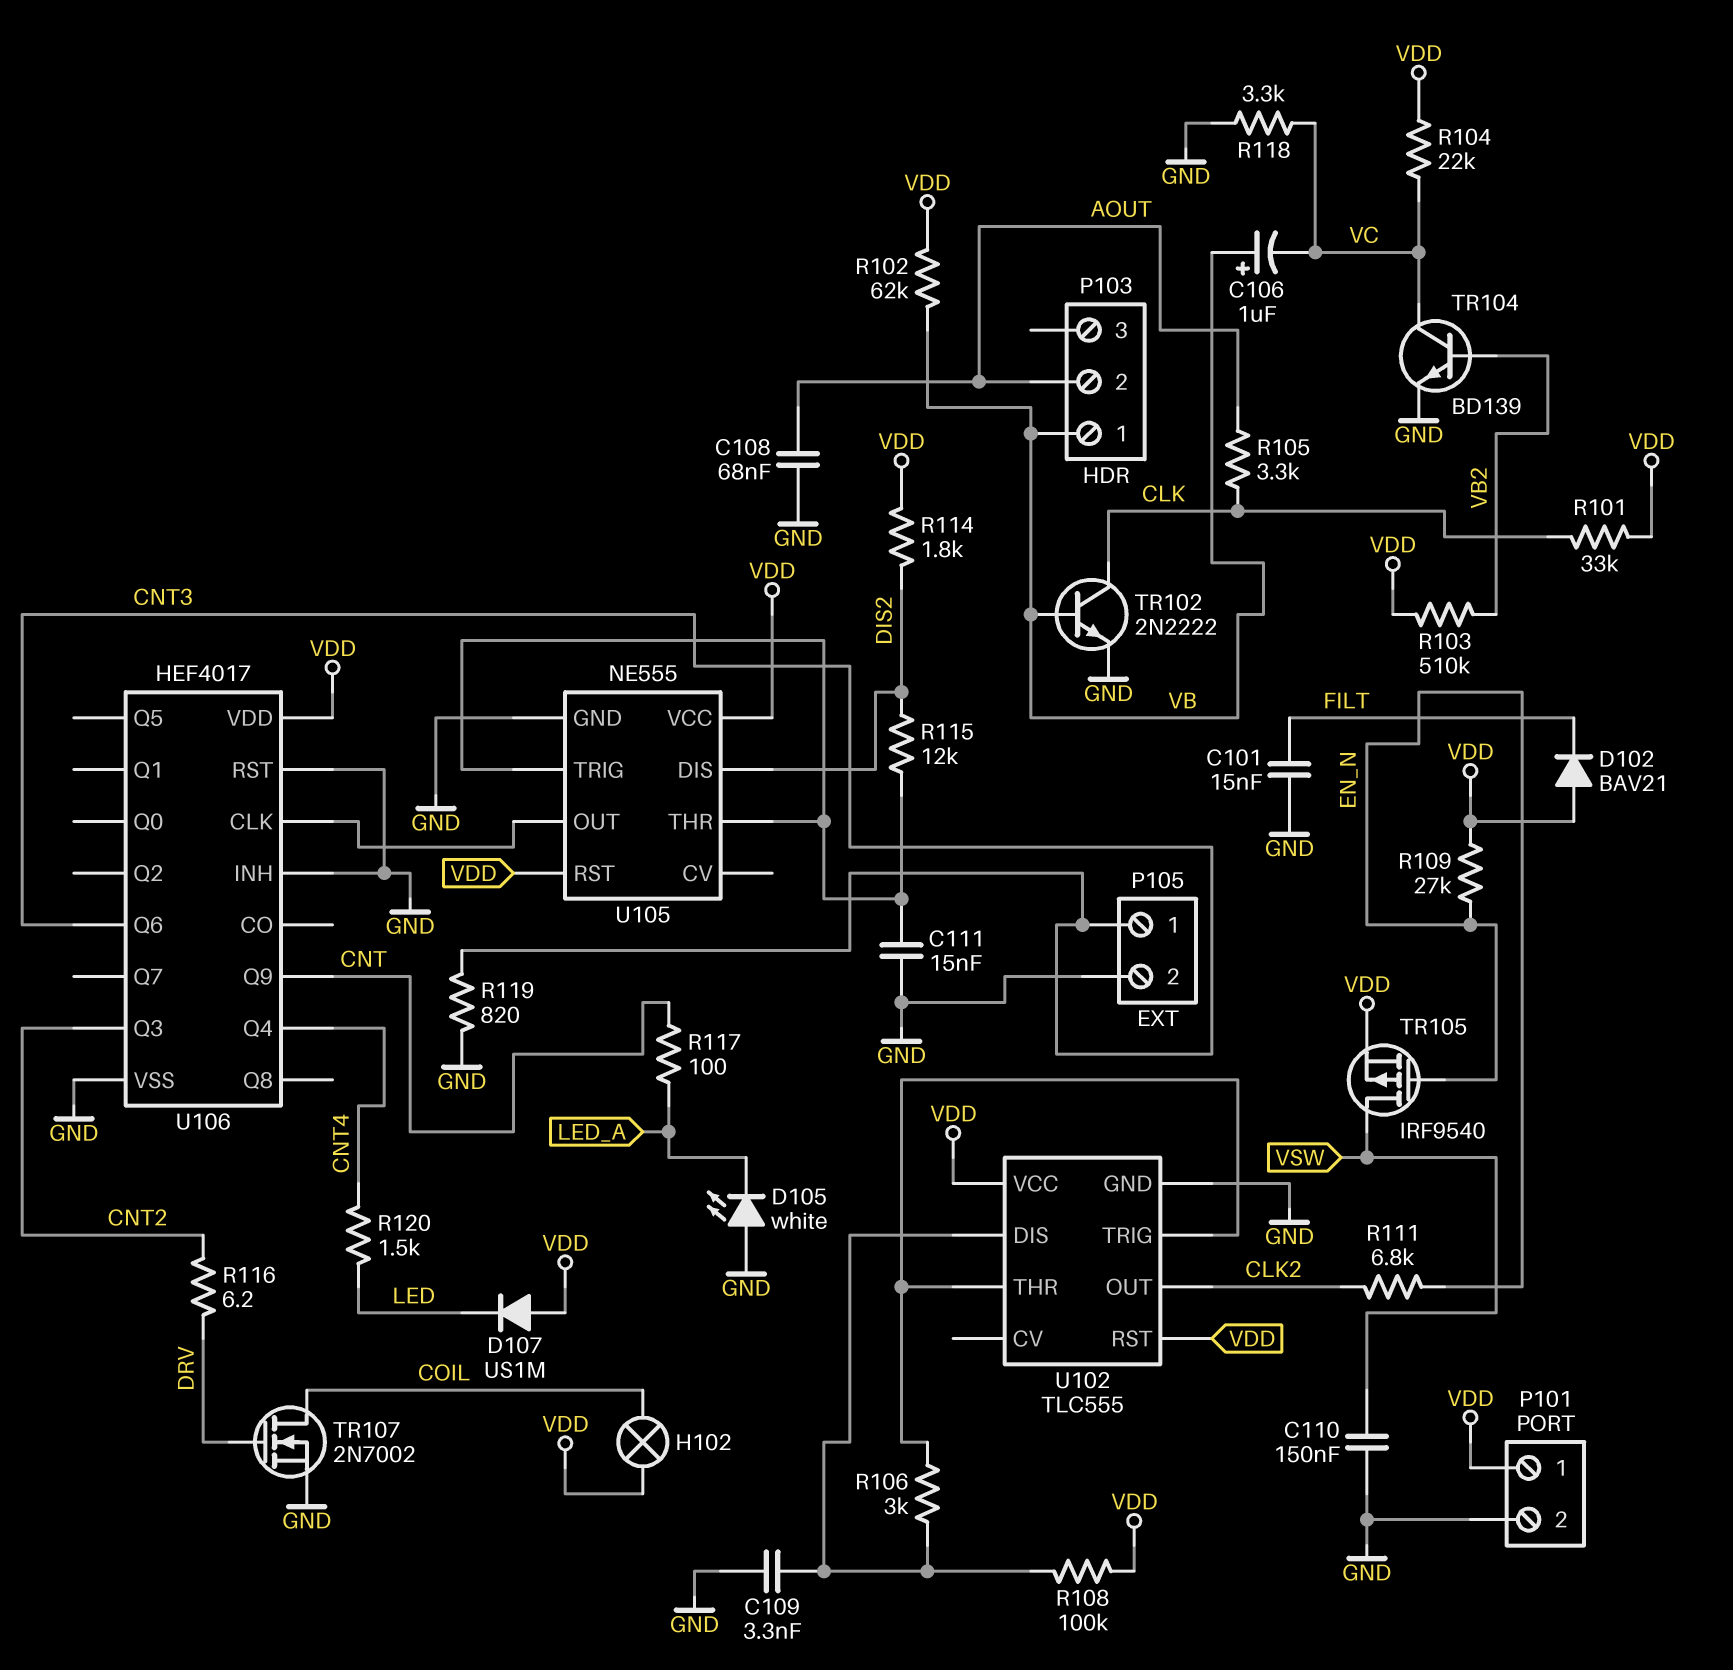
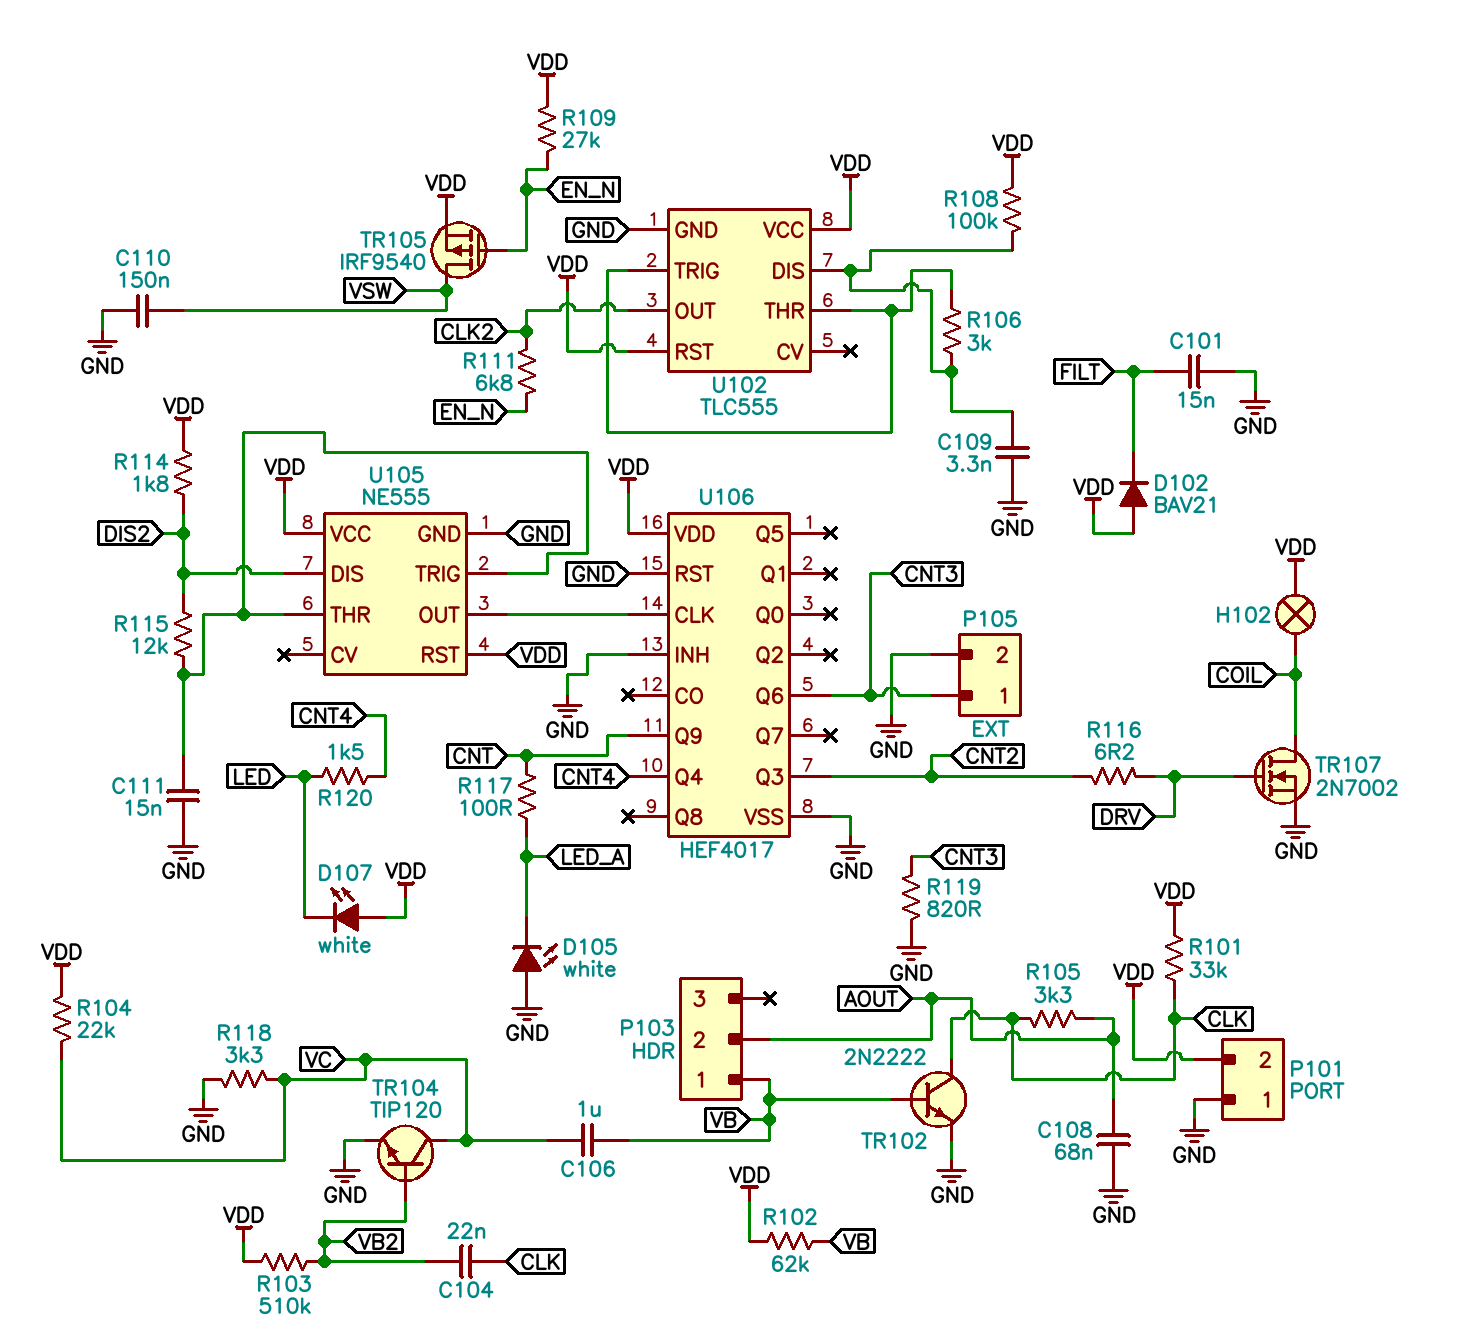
C104: none -> 22nF (CLK, VB2)
C106: 1uF (plus VB, minus VC) -> 1uF (VB, VC)
D107: diode US1M (A VDD, K LED) -> LED white (A VDD, K LED)
P101 pin 1: VDD -> GND
P101 pin 2: GND -> VDD
TR104: NPN BD139 (B VB2, C VC, E GND) -> NPN TIP120 (B VB2, C VC, E GND)

